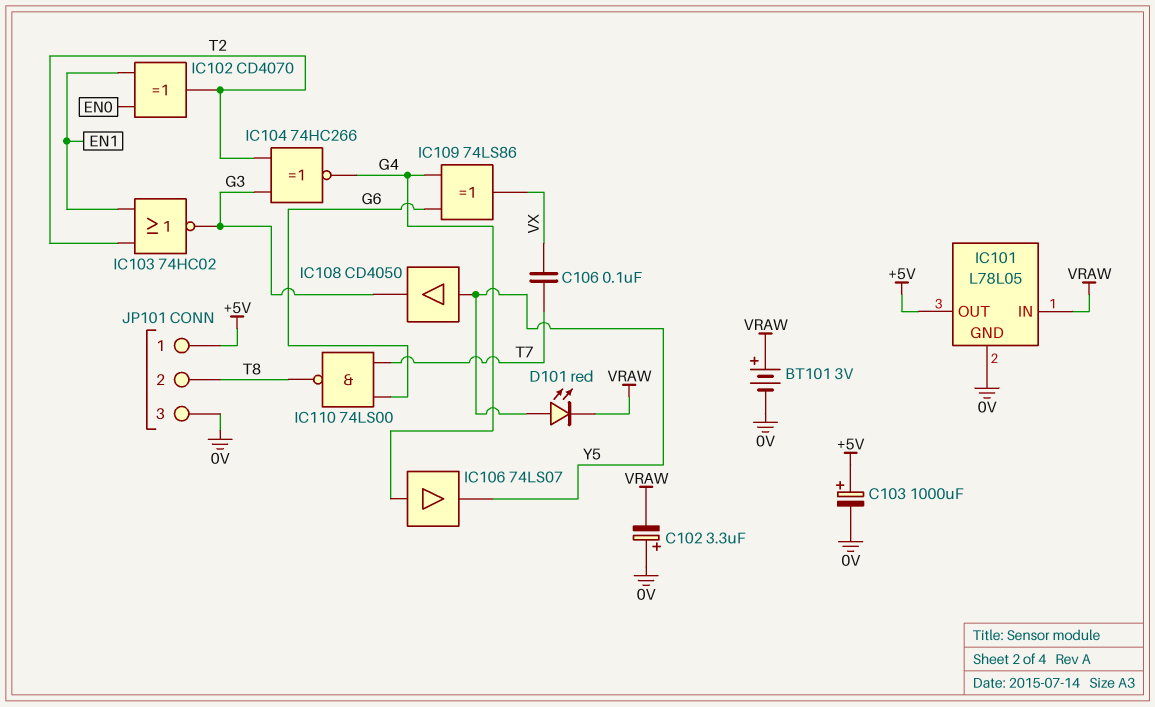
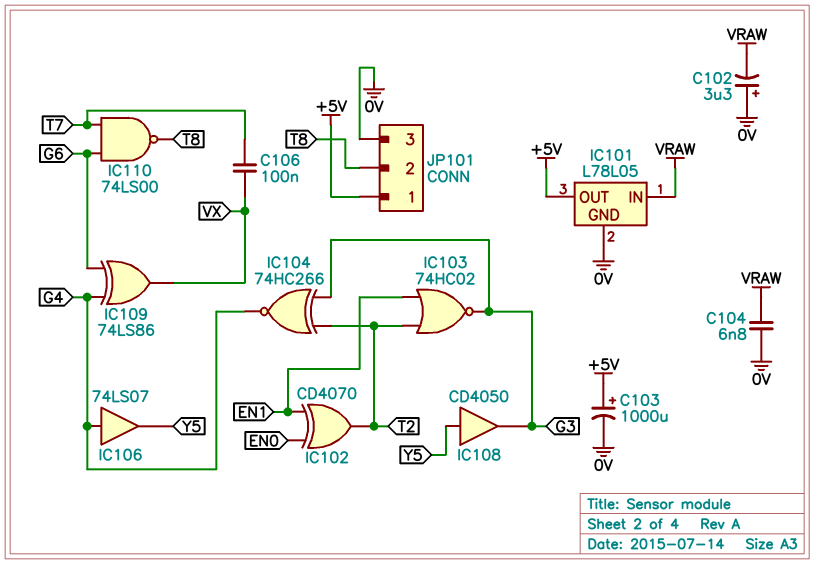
BT101: 3V (plus VRAW, minus 0V) -> none
C104: none -> 6.8nF (0V, VRAW)
D101: LED red (A Y5, K VRAW) -> none

